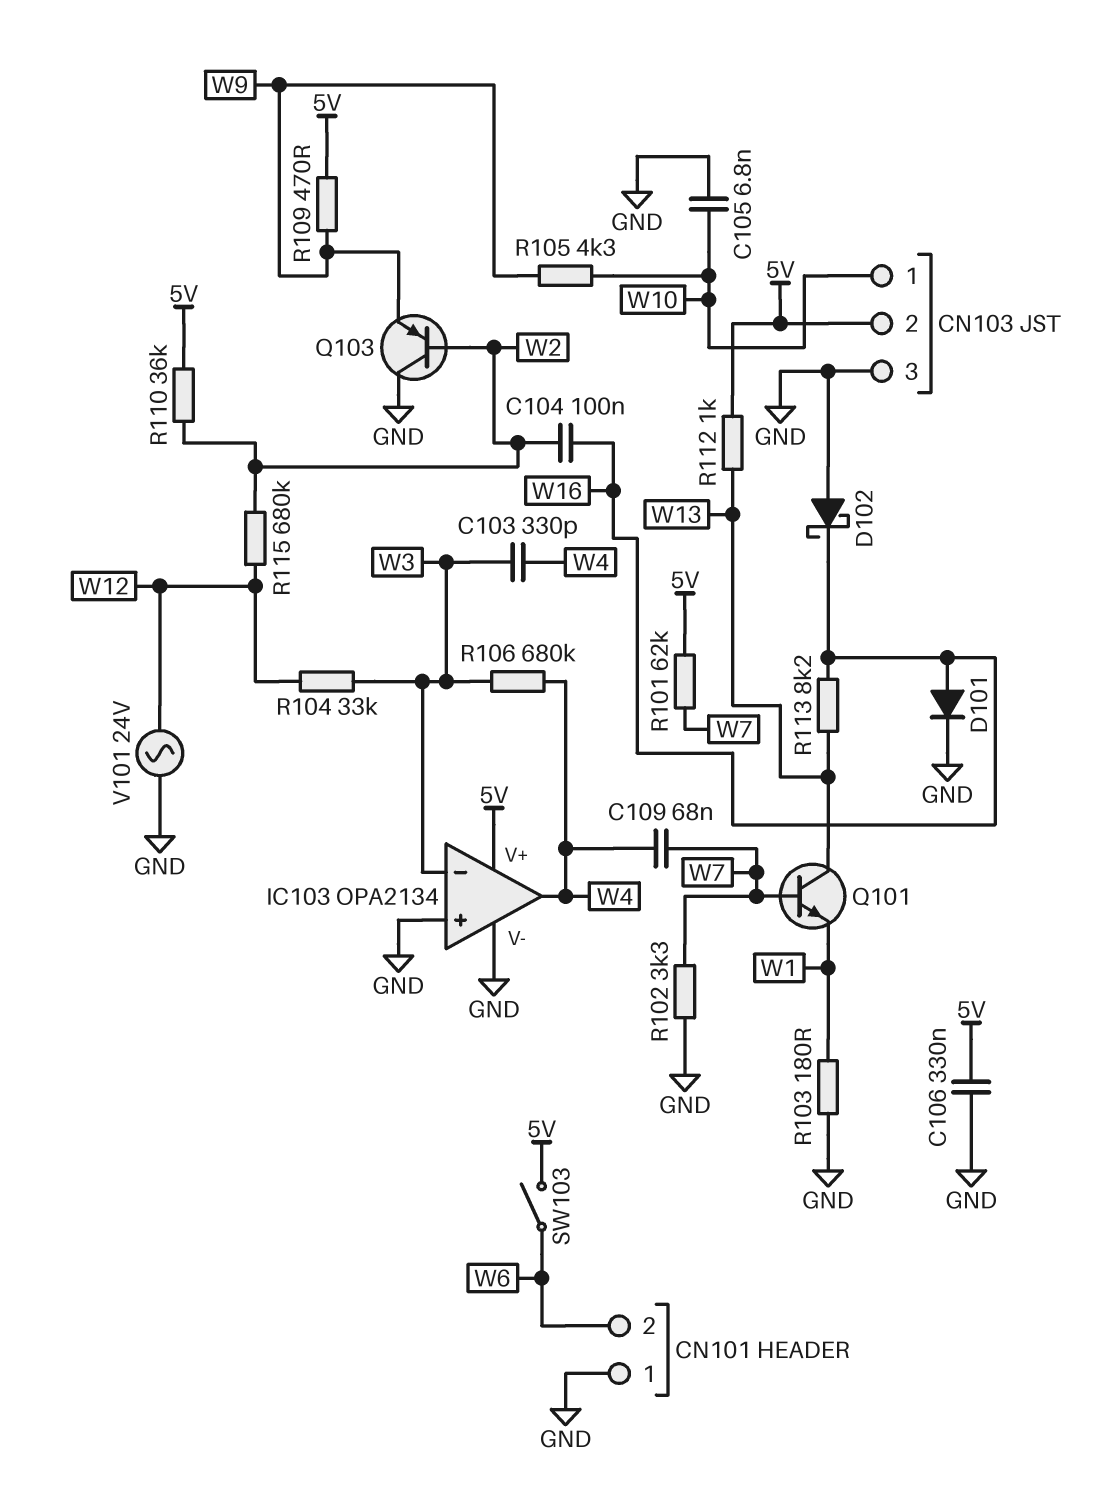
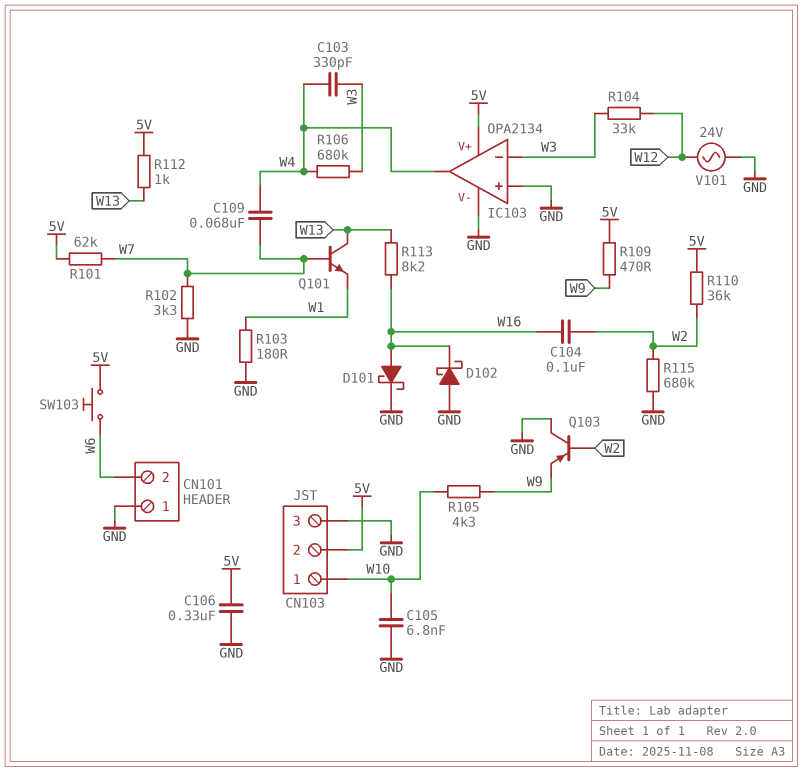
D101: diode (A W16, K GND) -> schottky (A W16, K GND)
R115: 680k (W2, W12) -> 680k (GND, W2)
SW103: switch (5V, W6) -> button (5V, W6)

